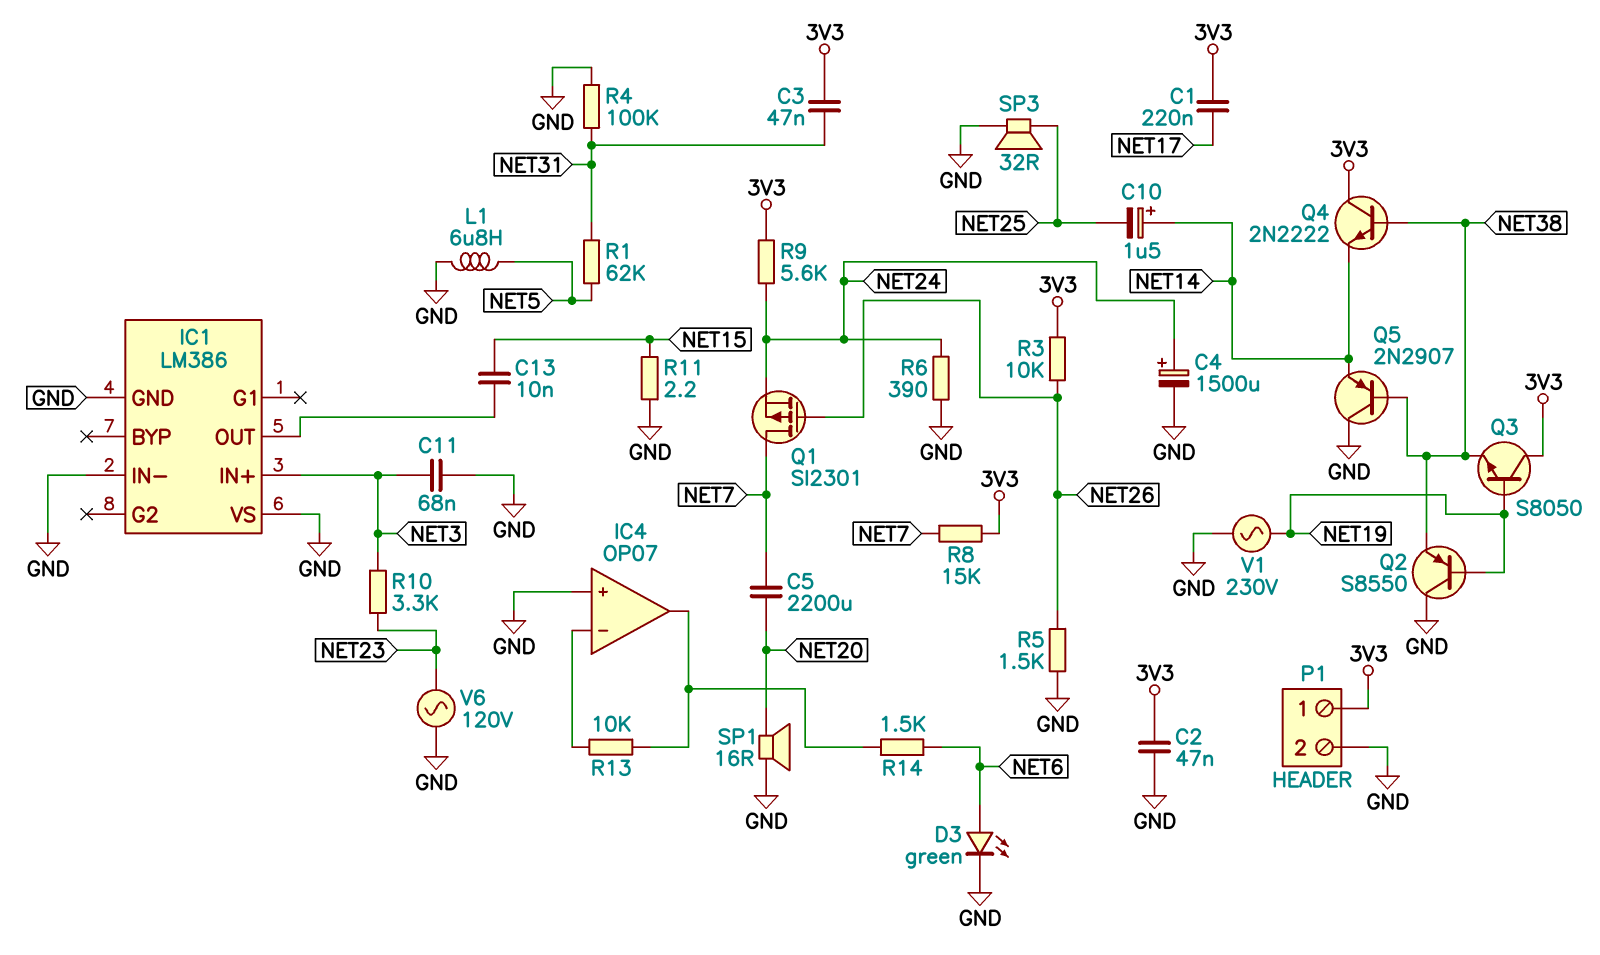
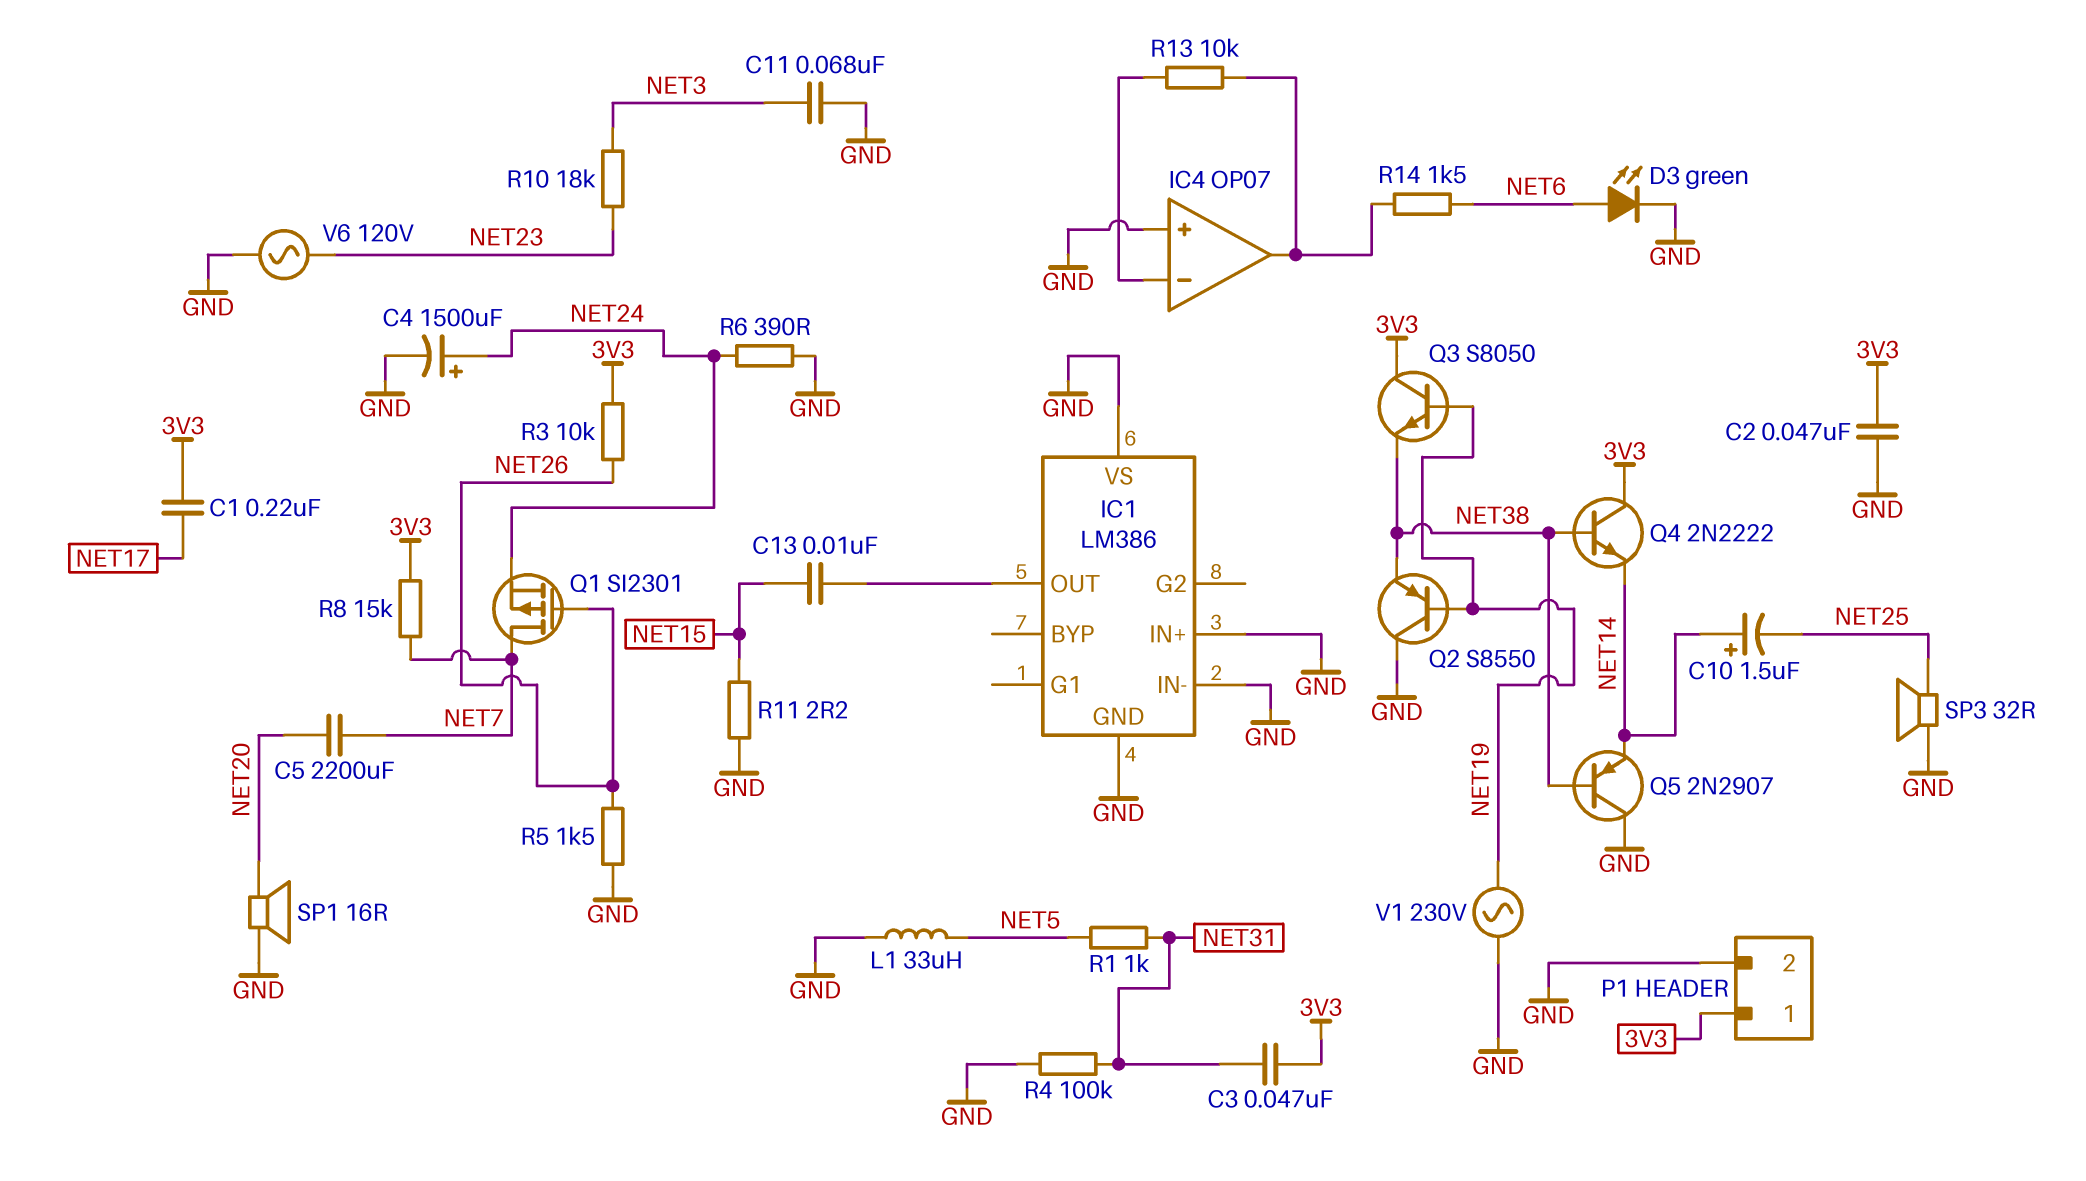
IC1 pin IN+: NET3 -> GND
L1: 6.8uH (GND, NET5) -> 33uH (GND, NET5)
R1: 62k (NET5, NET31) -> 1k (NET5, NET31)
R9: 5.6k (3V3, NET24) -> none
R10: 3.3k (NET3, NET23) -> 18k (NET3, NET23)

